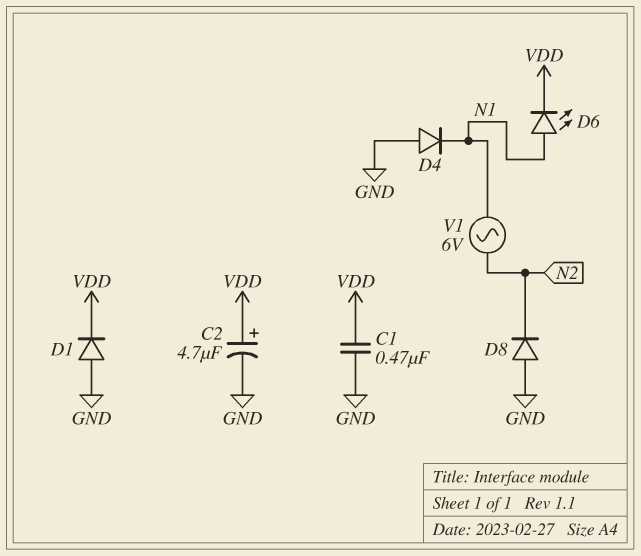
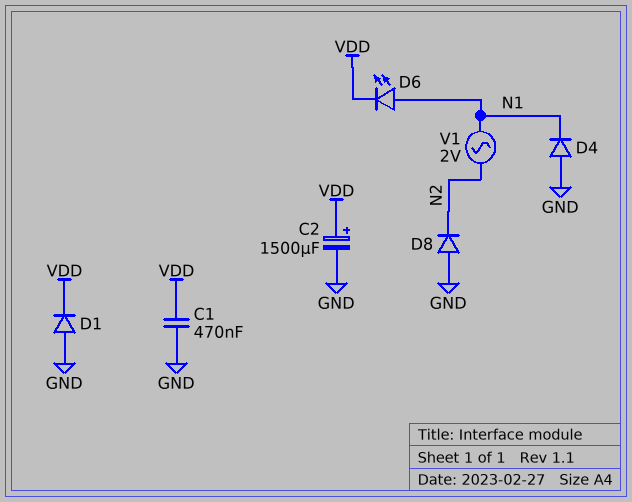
C2: 4.7uF (plus VDD, minus GND) -> 1500uF (plus VDD, minus GND)
V1: AC 6V (N1, N2) -> AC 2V (N1, N2)

